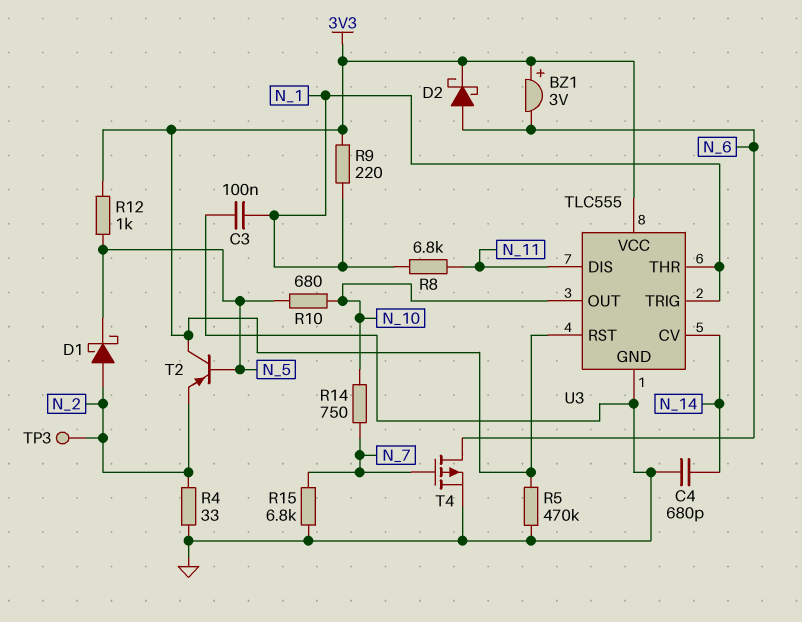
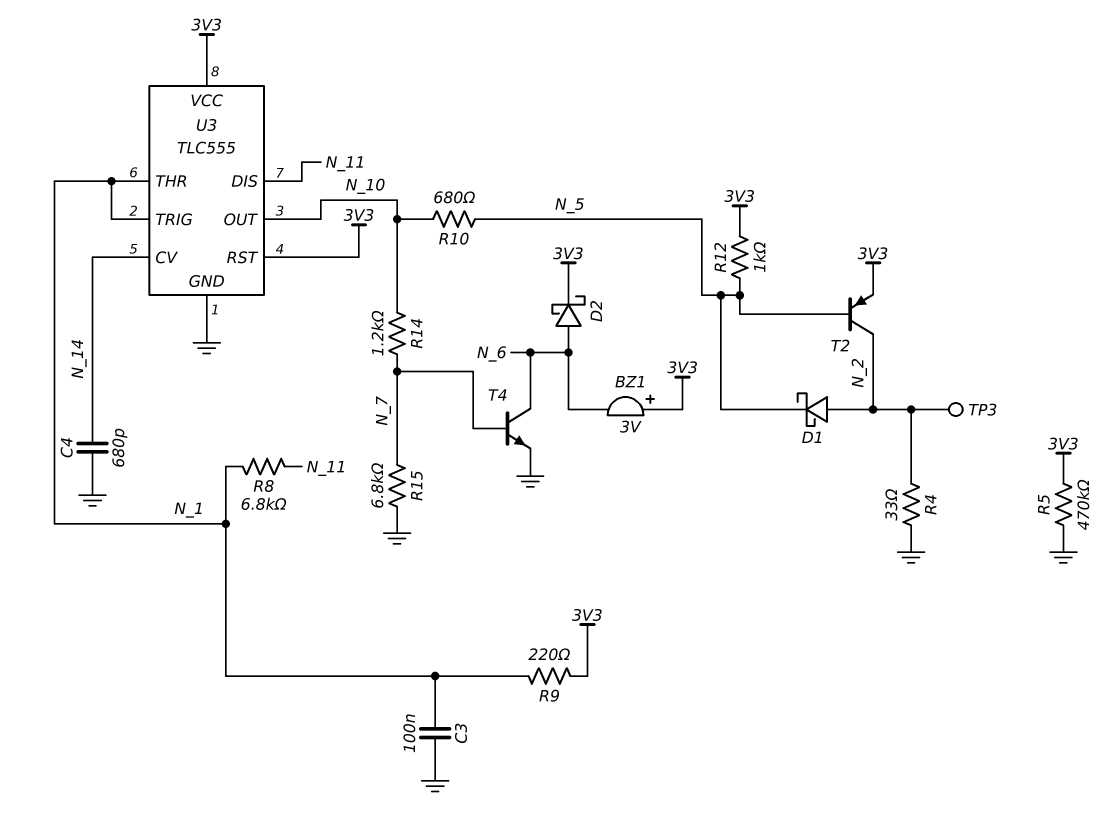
R14: 750 (N_7, N_10) -> 1.2k (N_7, N_10)
T2: PNP (B N_5, C 3V3, E N_2) -> PNP (B N_5, C N_2, E 3V3)
T4: PMOS (G N_7, D N_6, S GND) -> NPN (B N_7, C N_6, E GND)

